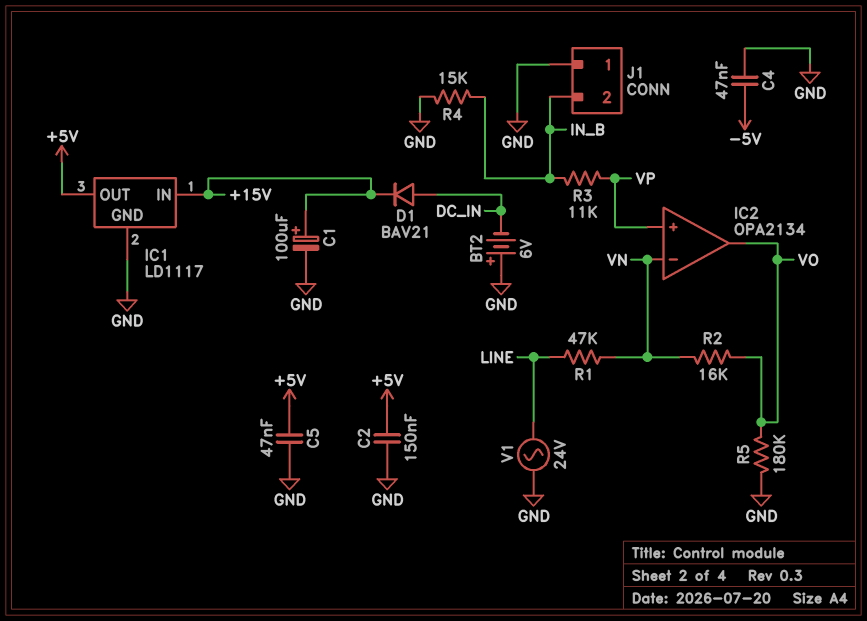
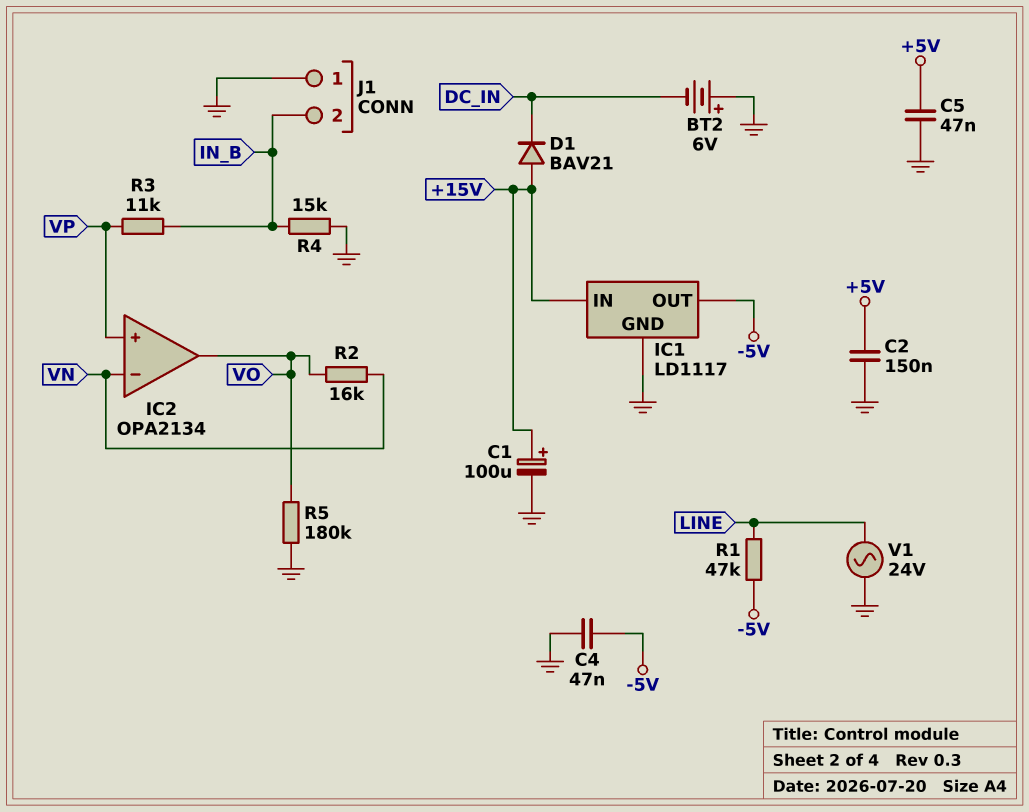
D1: diode BAV21 (A DC_IN, K +15V) -> diode BAV21 (A +15V, K DC_IN)
IC1 pin OUT: +5V -> -5V
R1: 47k (LINE, VN) -> 47k (-5V, LINE)

